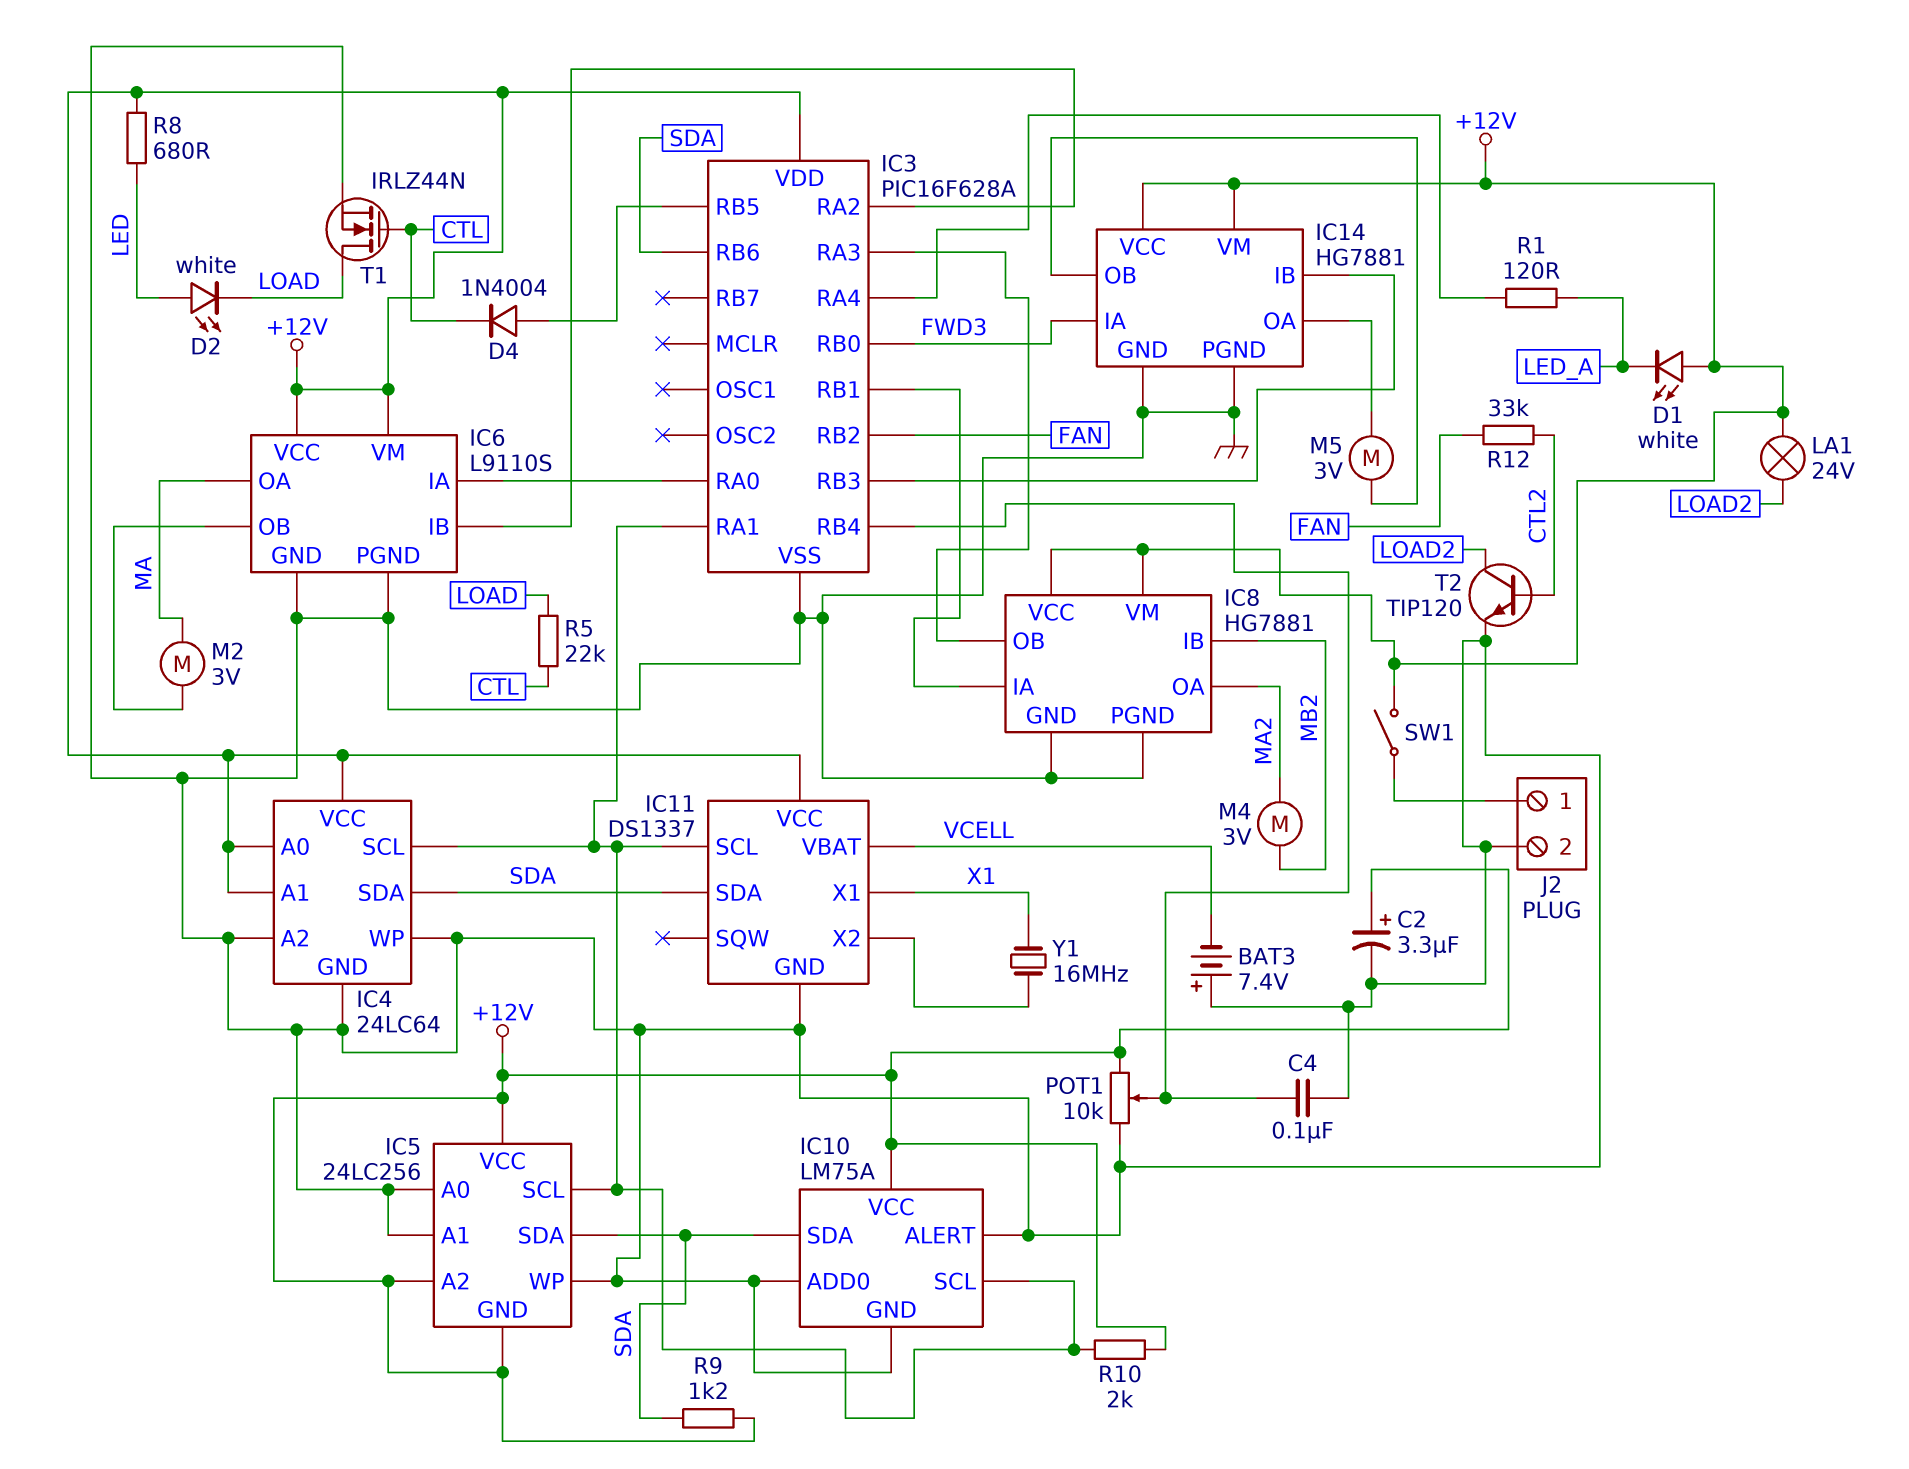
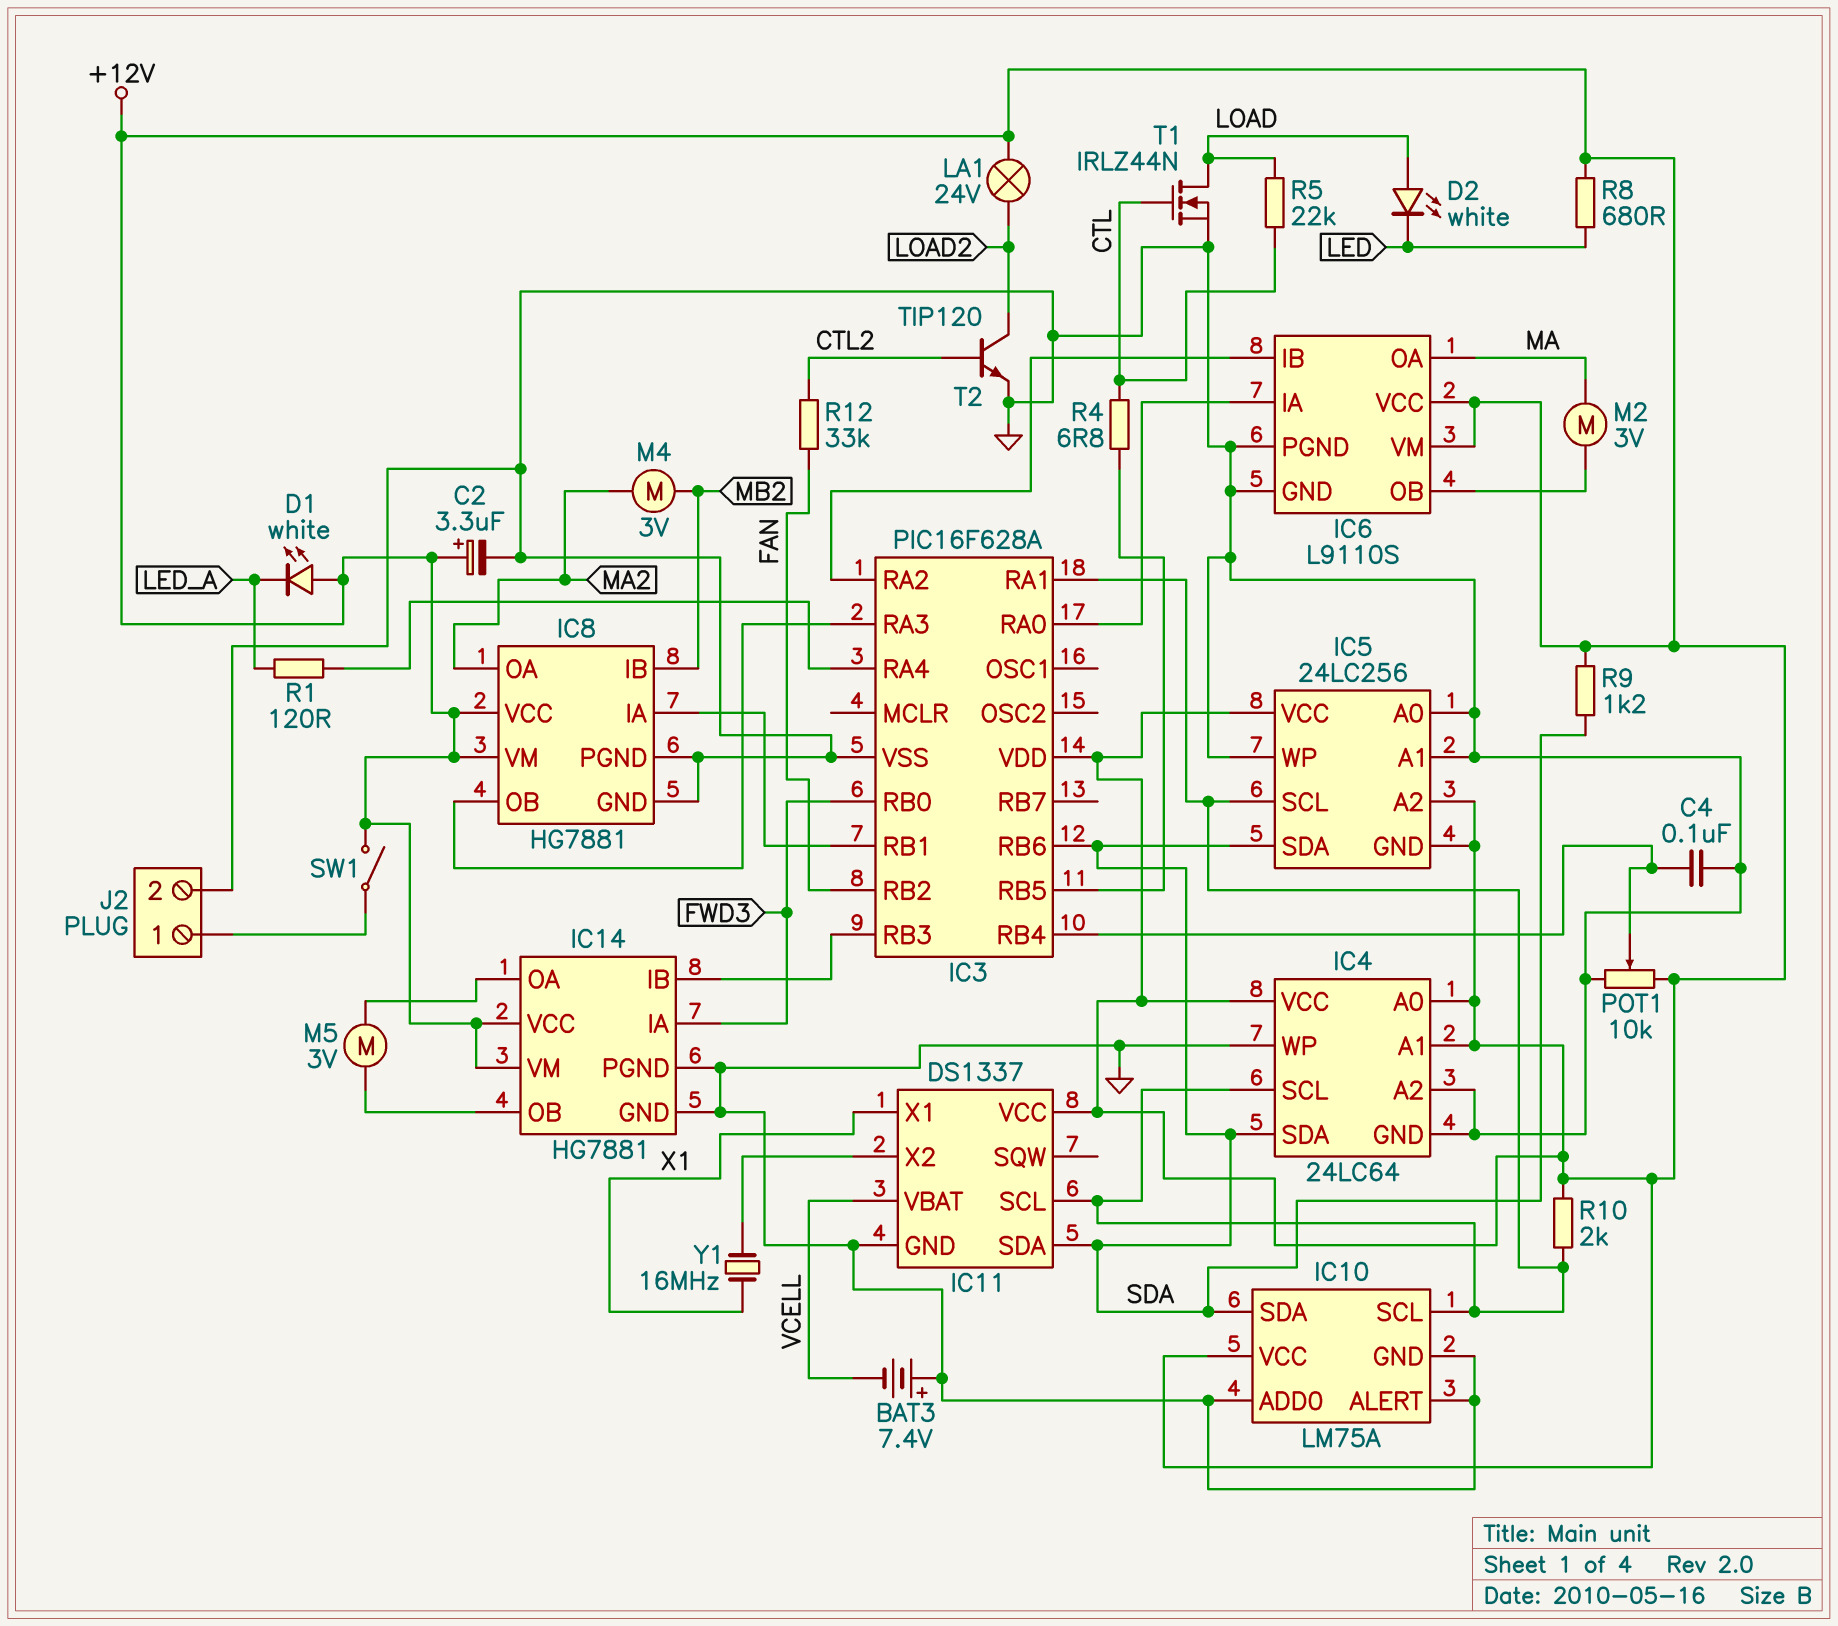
D2: LED white (A LED, K LOAD) -> LED white (A LOAD, K LED)
D4: diode 1N4004 (A IC3/RB5, K CTL) -> none
R4: none -> 6.8 (CTL, IC3/RB5)

